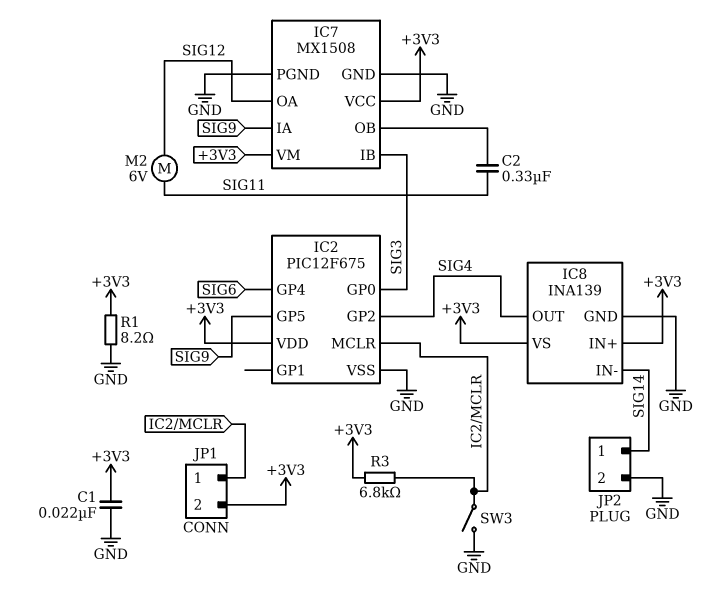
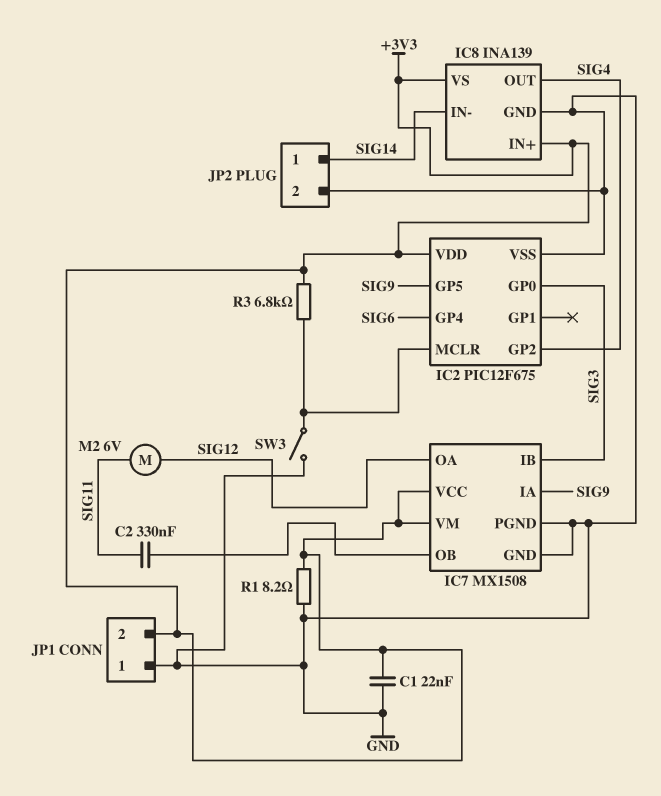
JP1 pin 1: IC2/MCLR -> GND

